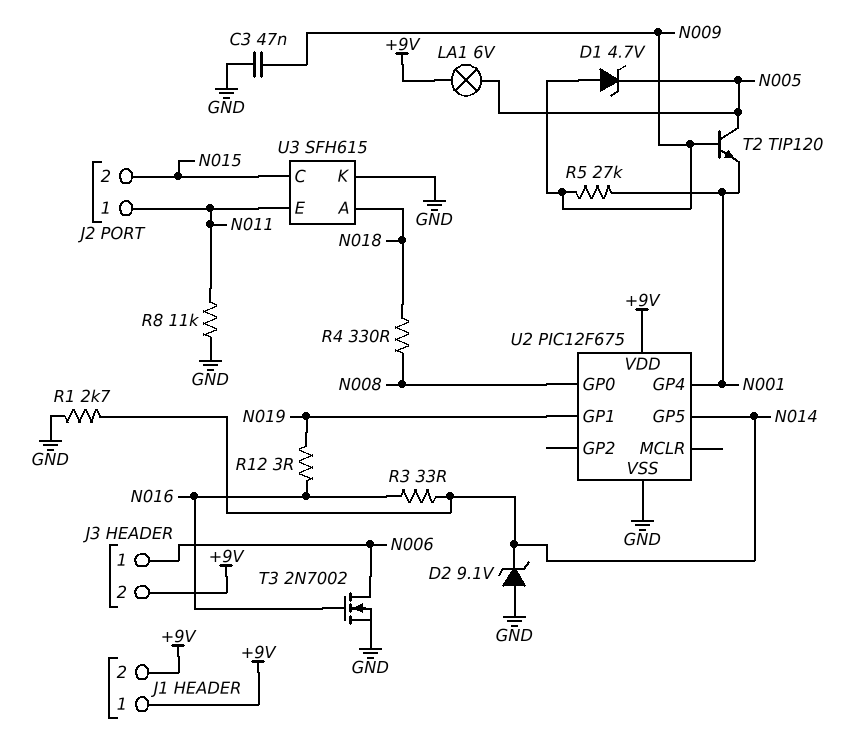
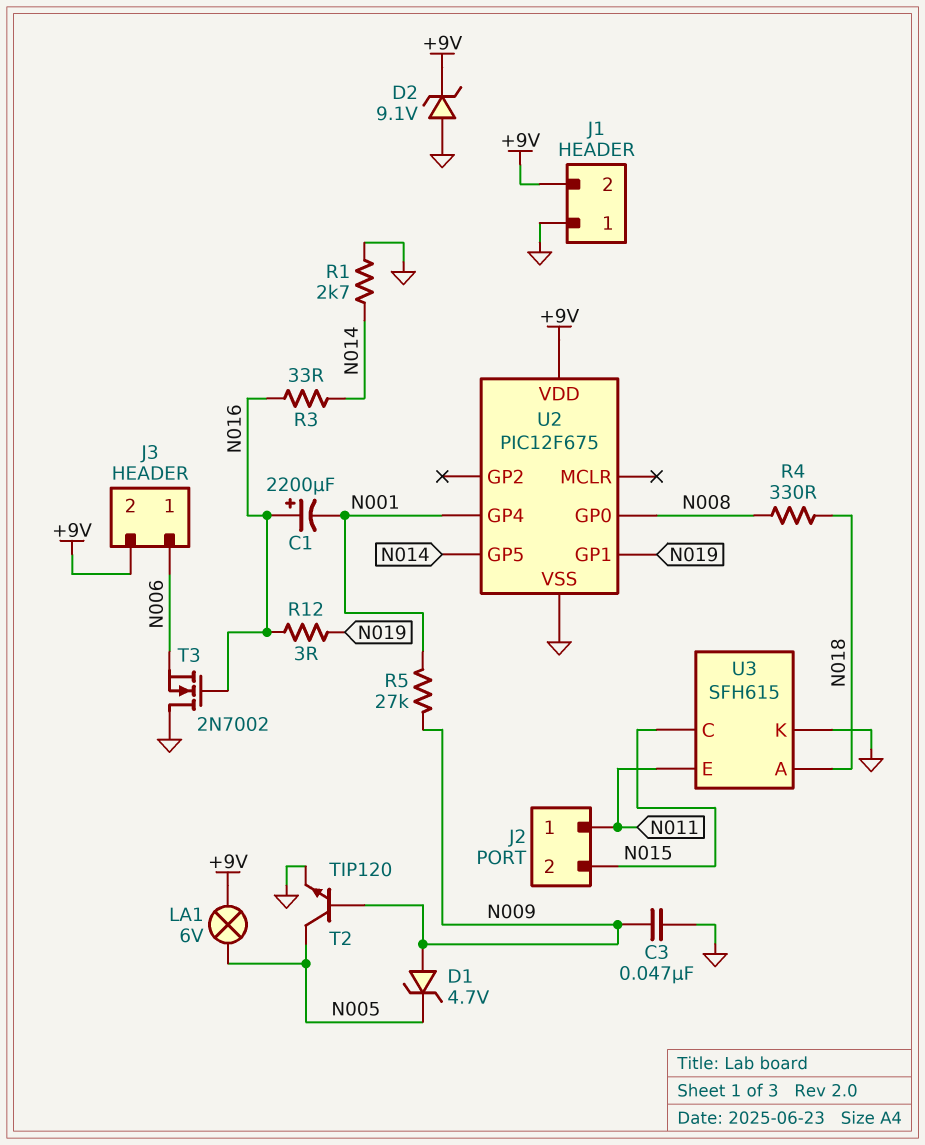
C1: none -> 2200uF (plus N016, minus N001)
D2: zener 9.1V (A GND, K N014) -> zener 9.1V (A GND, K +9V)
J1 pin 1: +9V -> GND
R8: 11k (GND, N011) -> none
T2: NPN TIP120 (B N009, C N005, E N001) -> NPN TIP120 (B N009, C N005, E GND)
T3: NMOS 2N7002 (G N016, D N006, S GND) -> NMOS 2N7002 (G N016, D GND, S N006)

